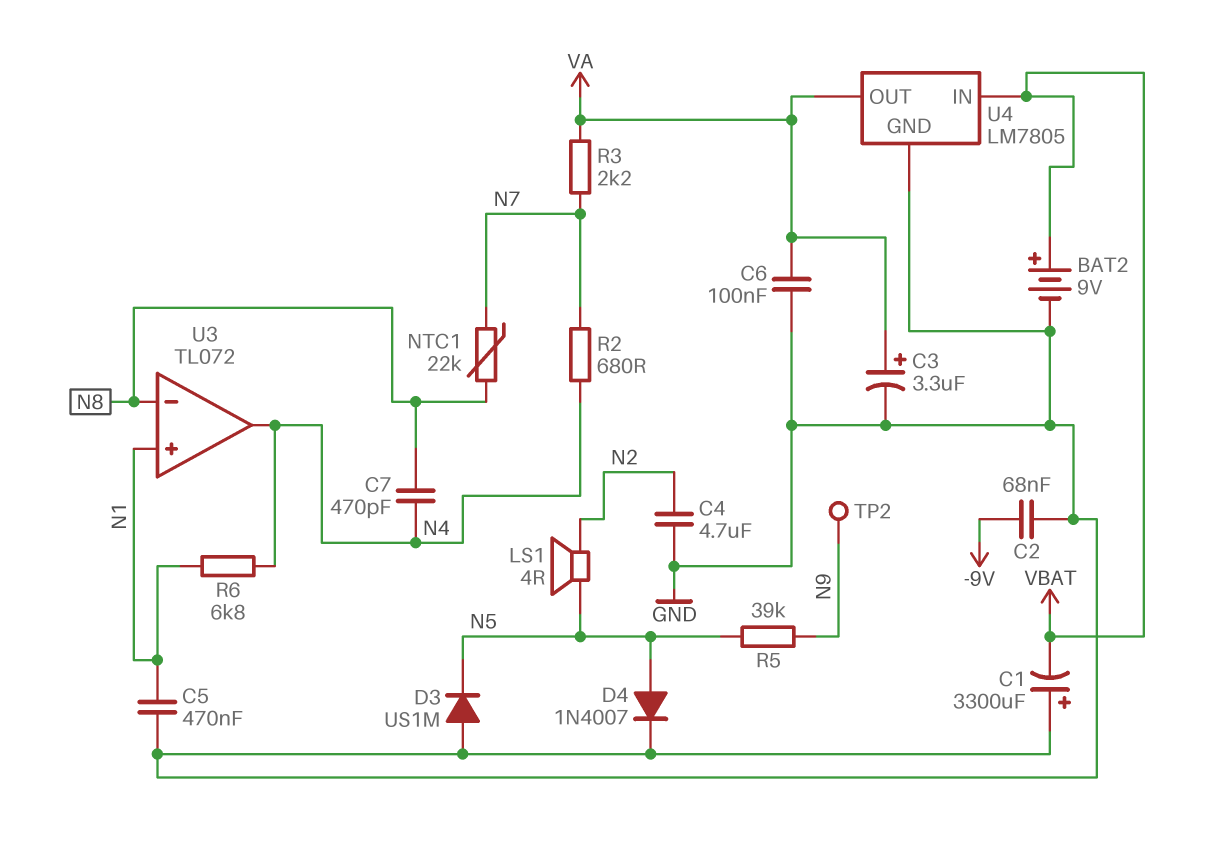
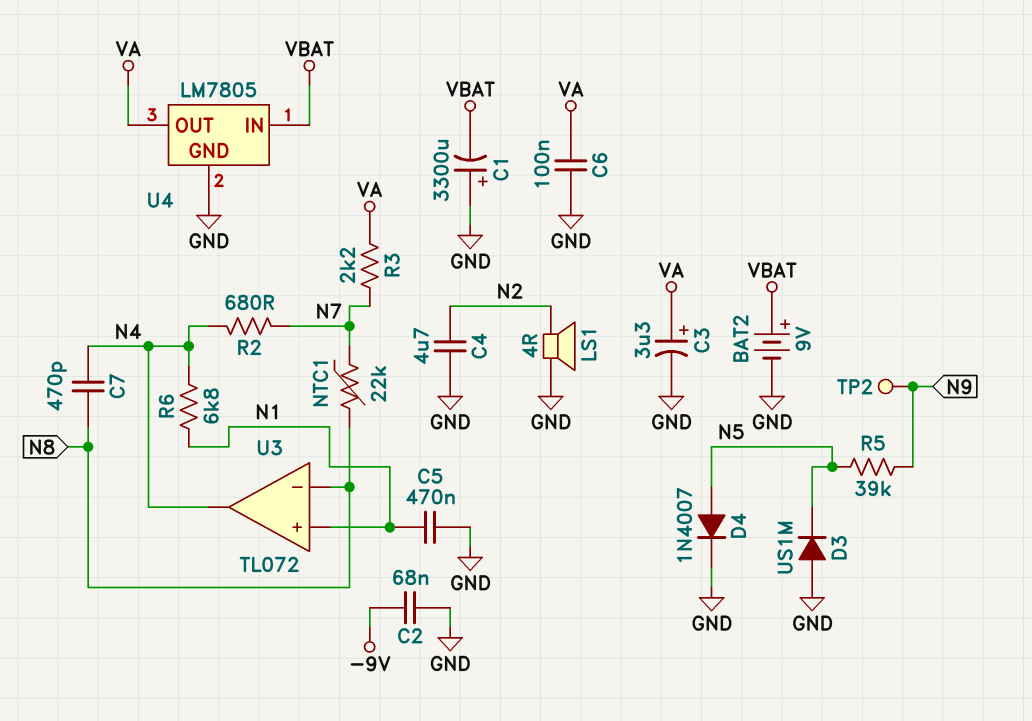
LS1: speaker 4R (N2, N5) -> speaker 4R (GND, N2)

